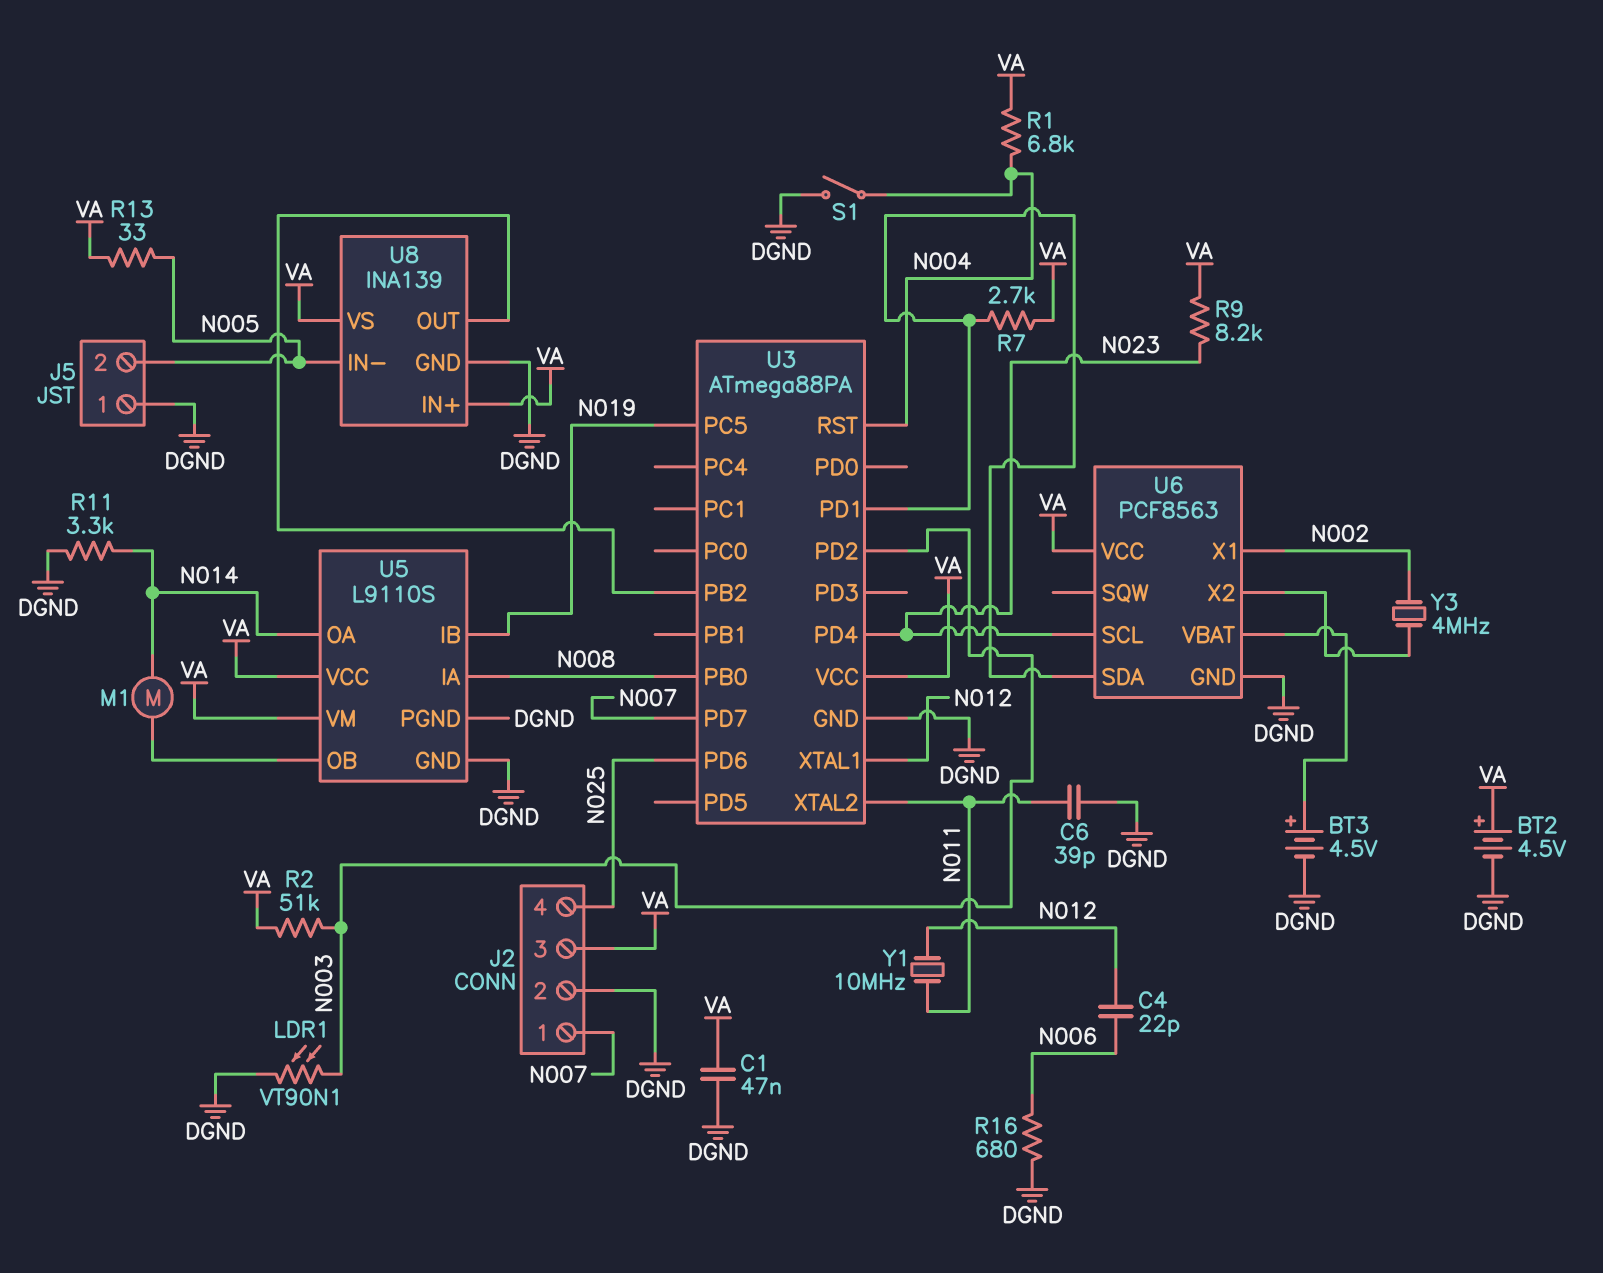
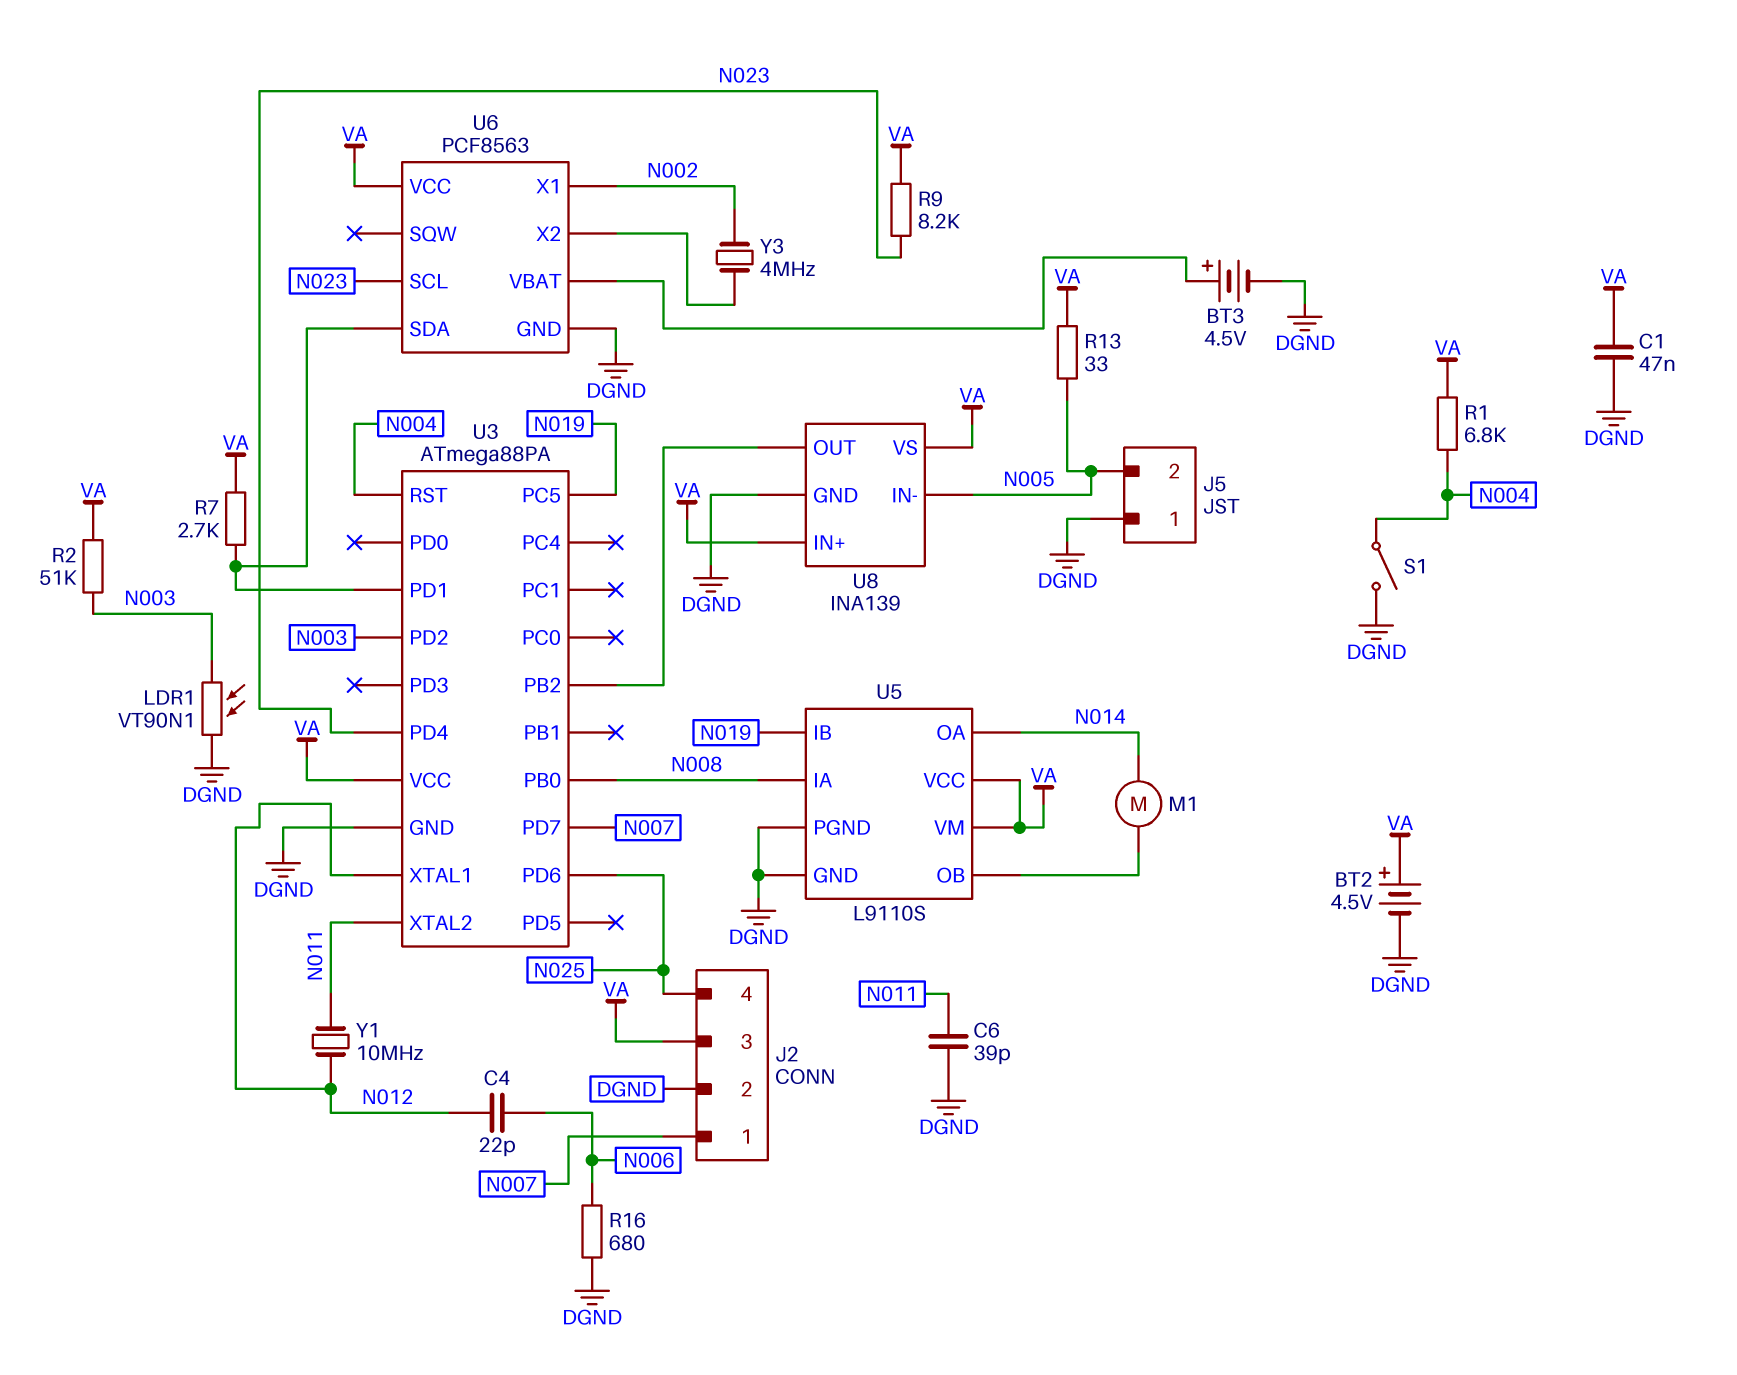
R11: 3.3k (DGND, N014) -> none

